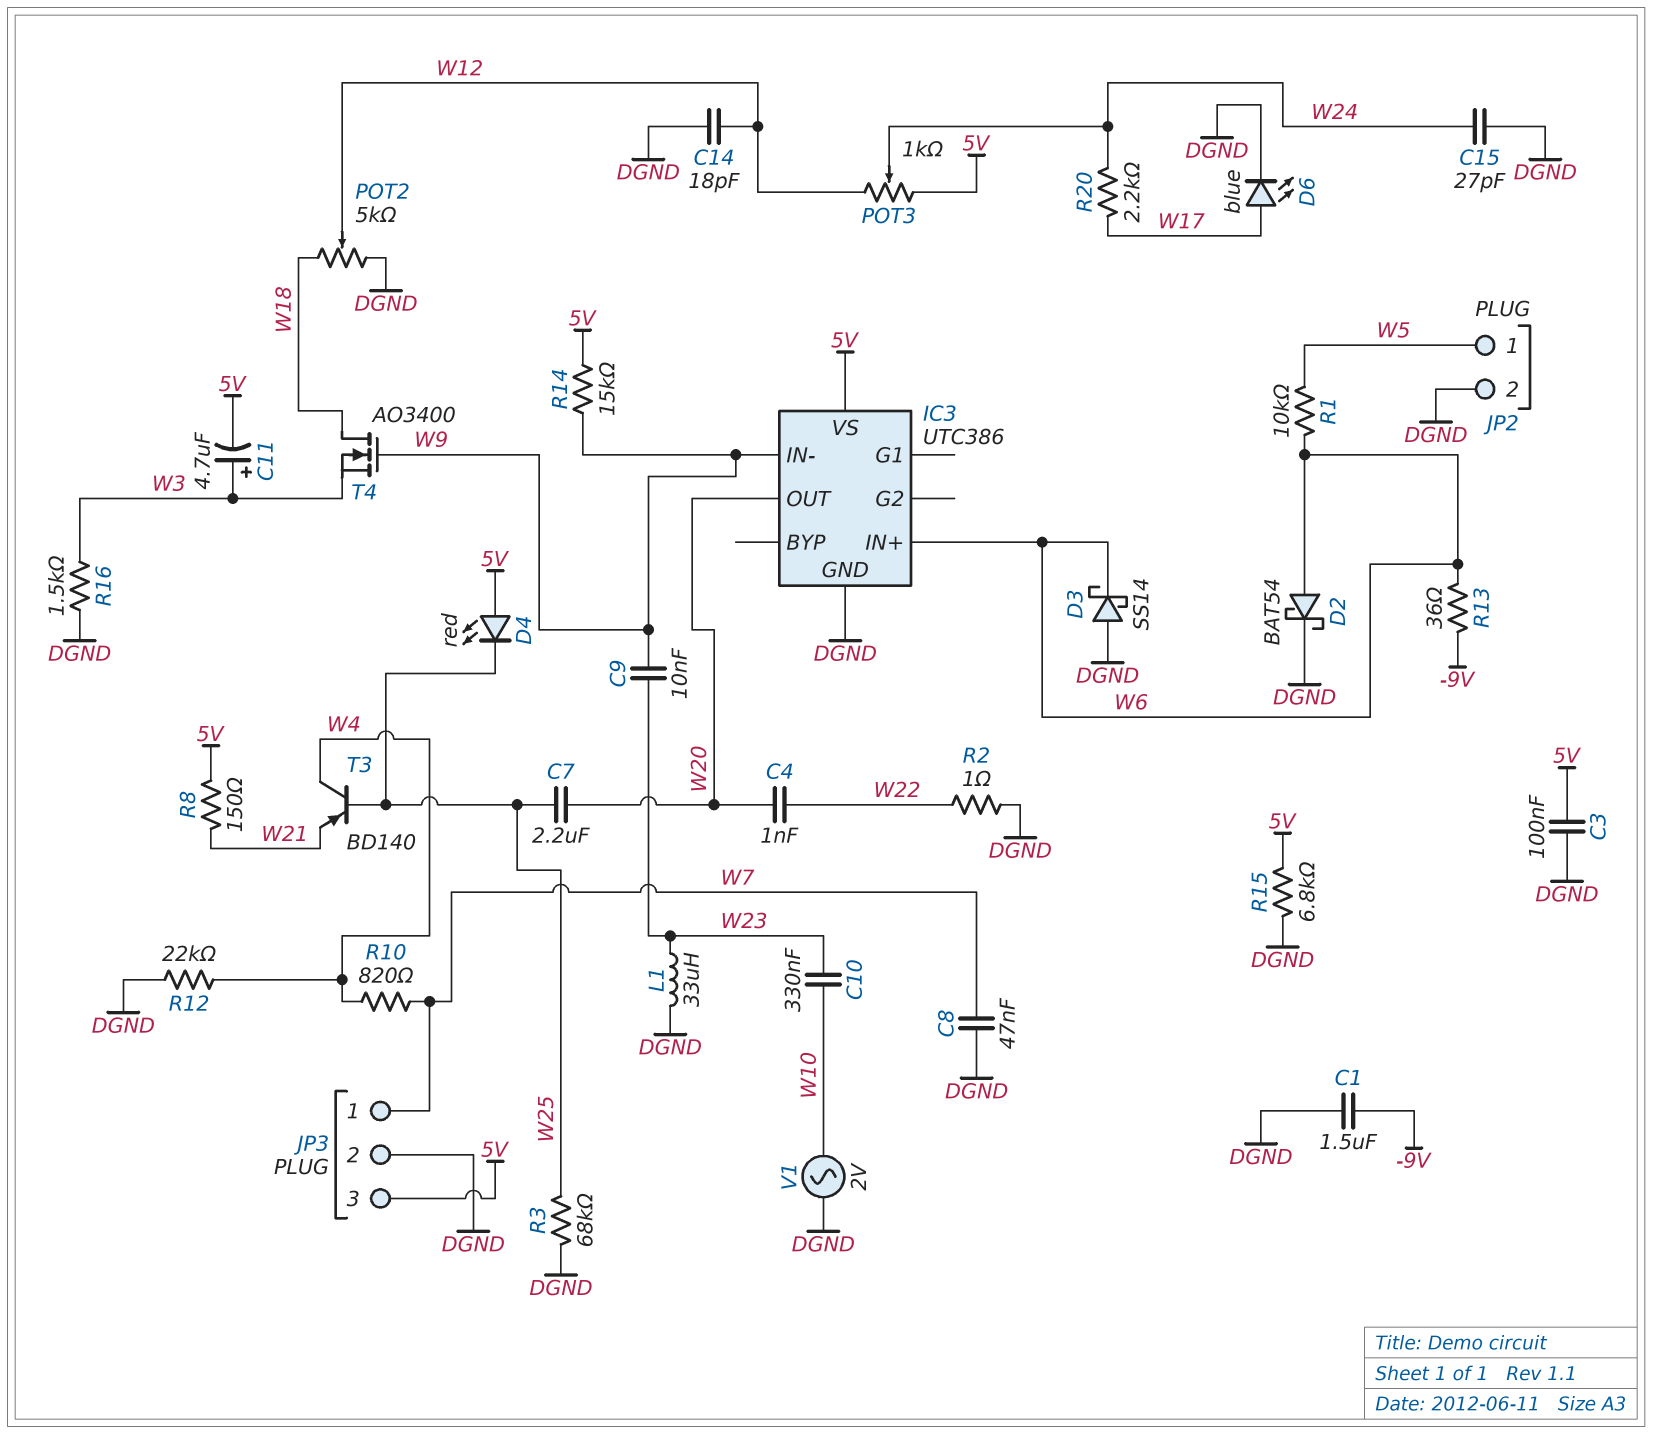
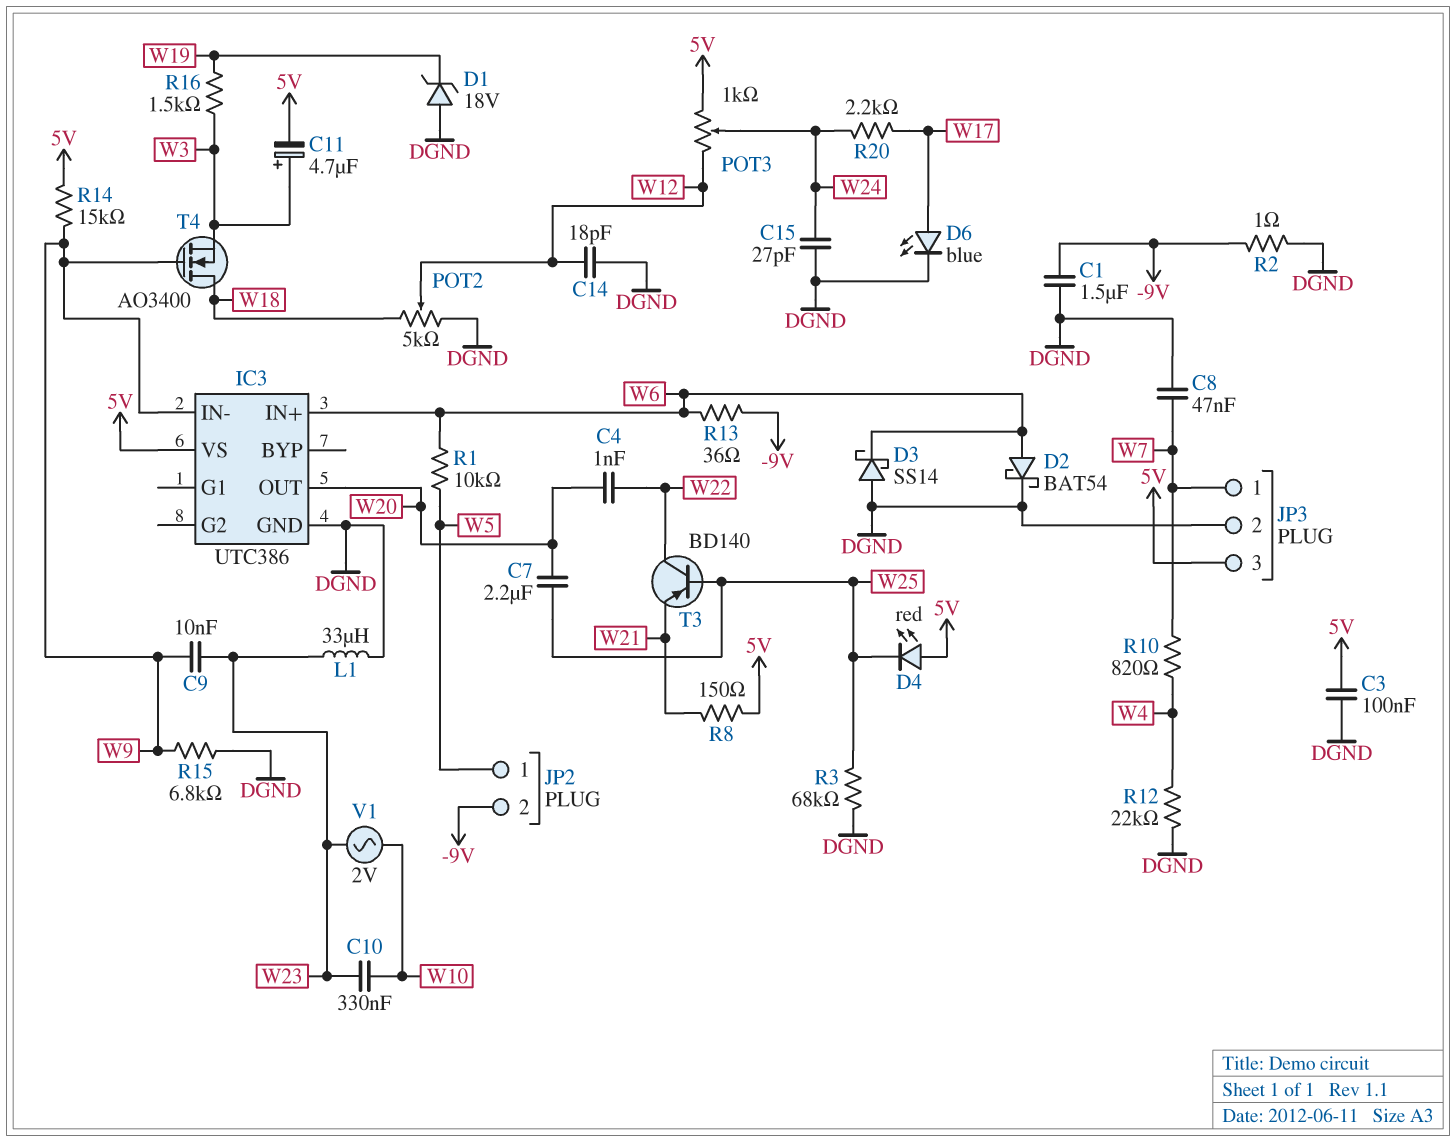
D1: none -> zener 18V (A DGND, K W19)
JP2 pin 2: DGND -> -9V
R2: 1 (DGND, W22) -> 1 (-9V, DGND)
R15: 6.8k (5V, DGND) -> 6.8k (DGND, W9)
R16: 1.5k (DGND, W3) -> 1.5k (W3, W19)
T3: PNP BD140 (B W25, C W4, E W21) -> PNP BD140 (B W25, C W22, E W21)
V1: AC 2V (DGND, W10) -> AC 2V (W10, W23)

